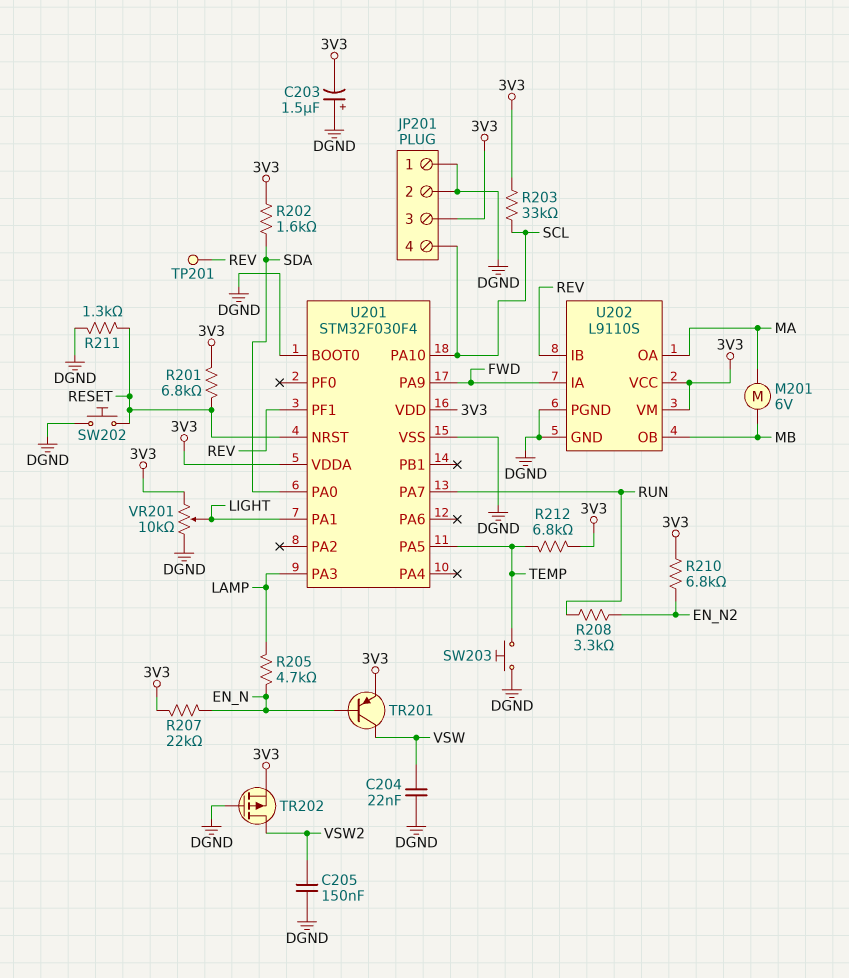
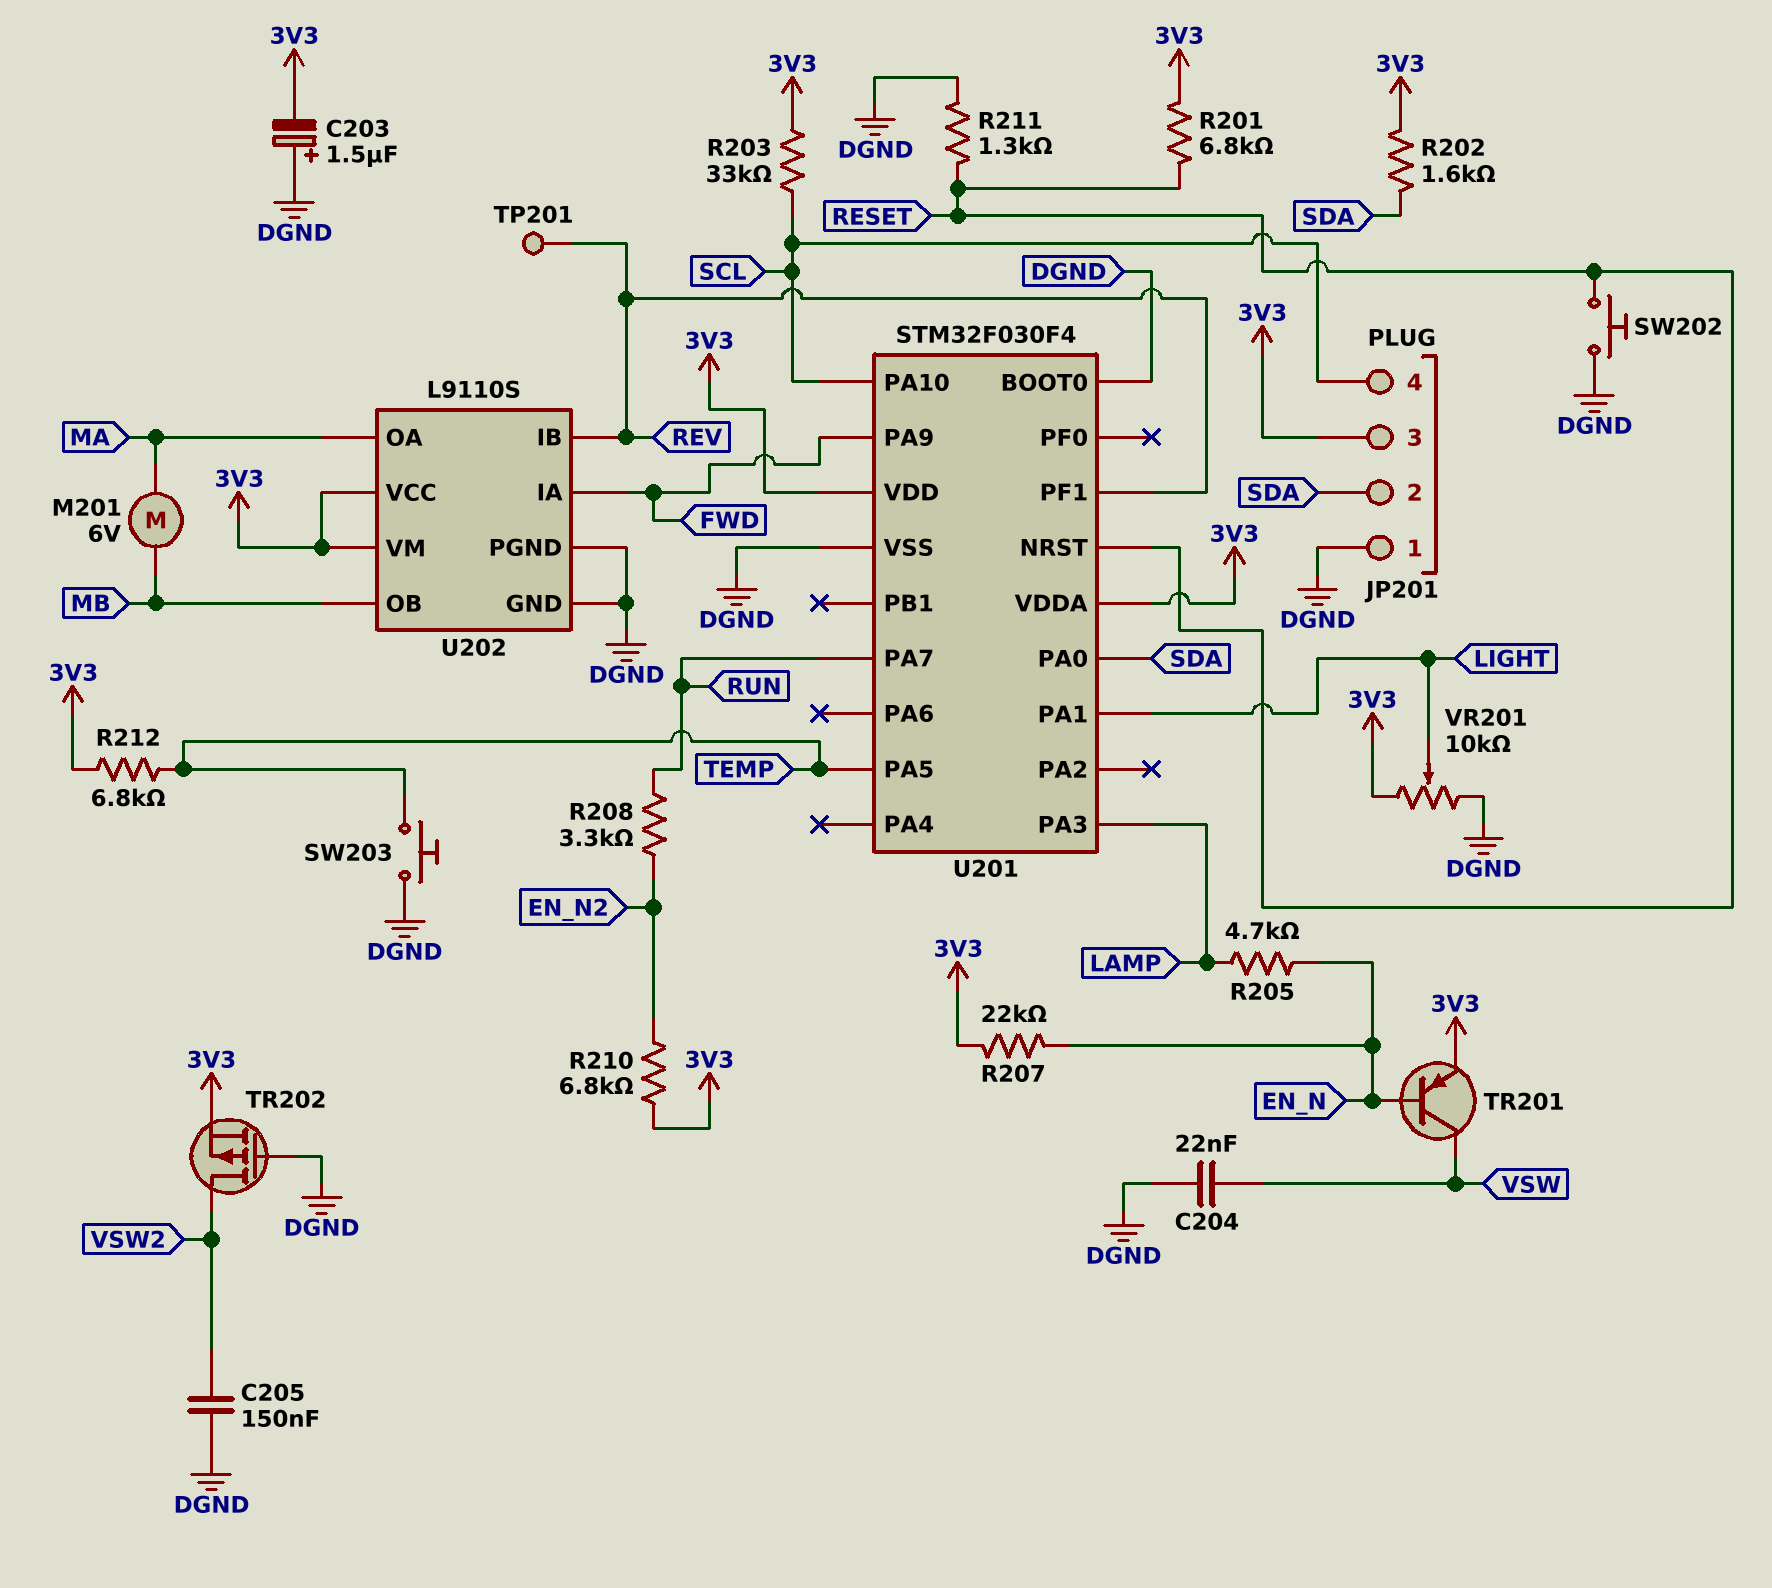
JP201 pin 2: DGND -> SDA

